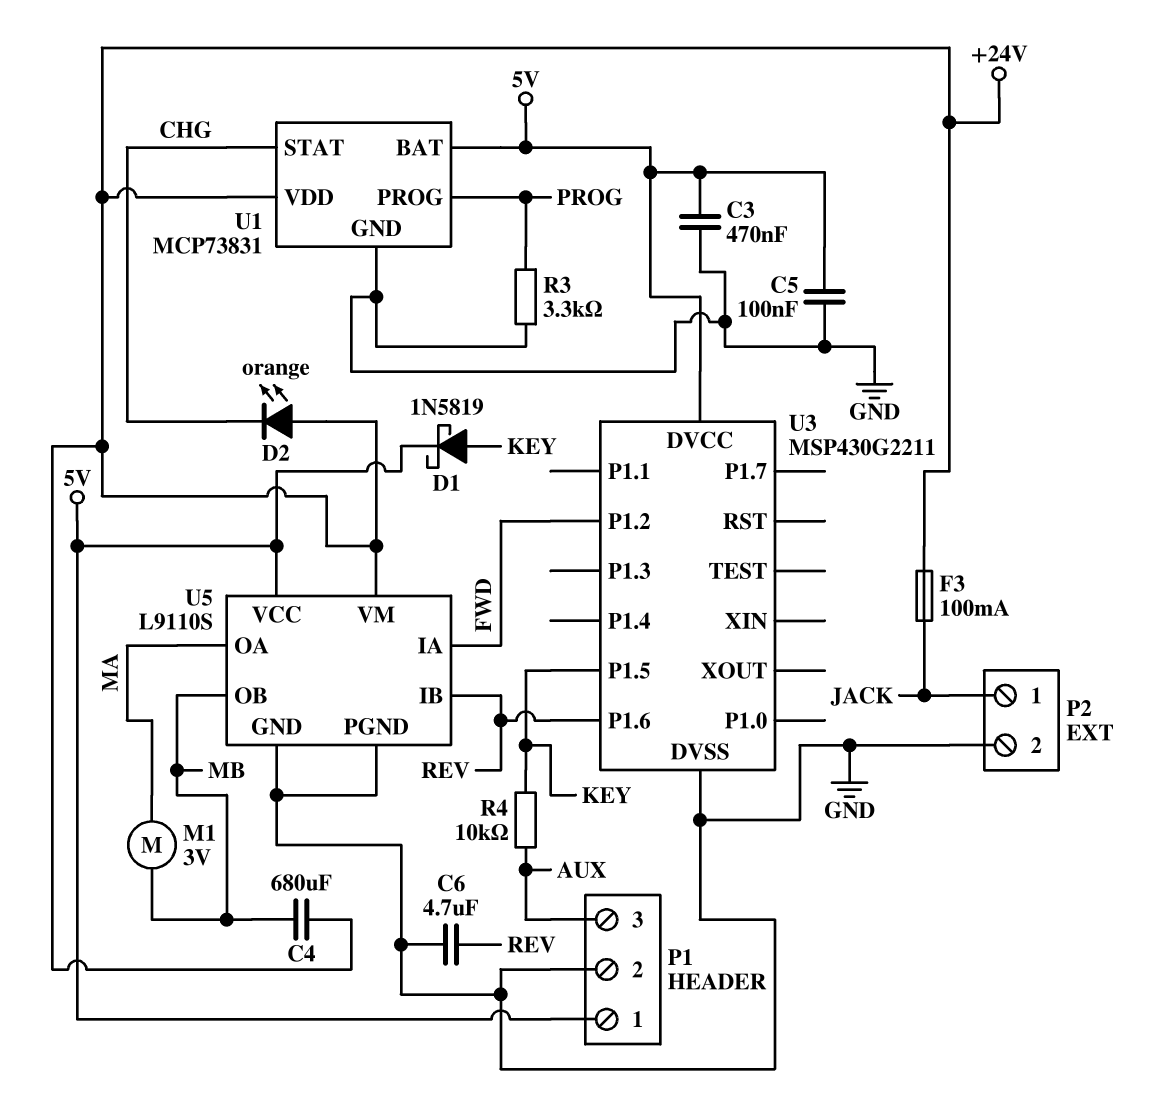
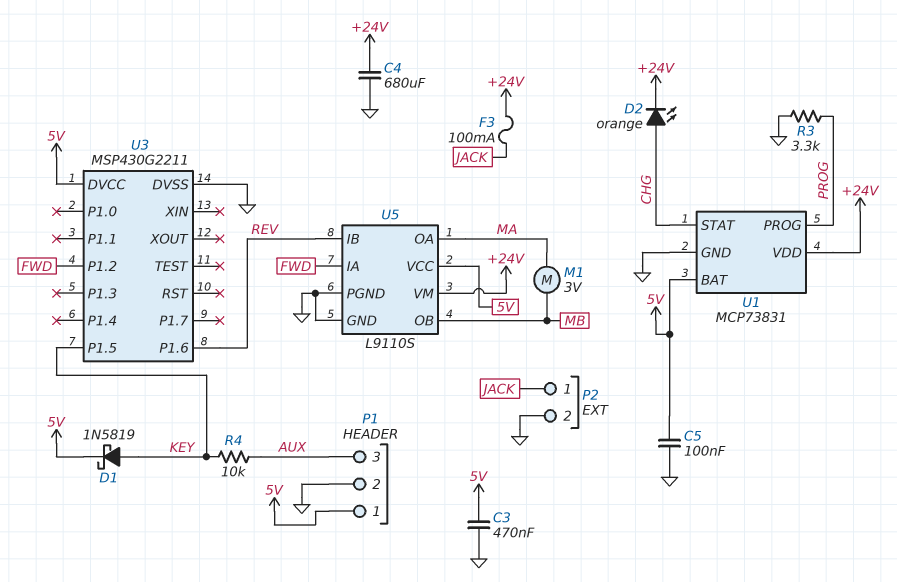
C4: 680uF (+24V, MB) -> 680uF (+24V, GND)
C6: 4.7uF (GND, REV) -> none
D2: LED orange (A +24V, K CHG) -> LED orange (A CHG, K +24V)

